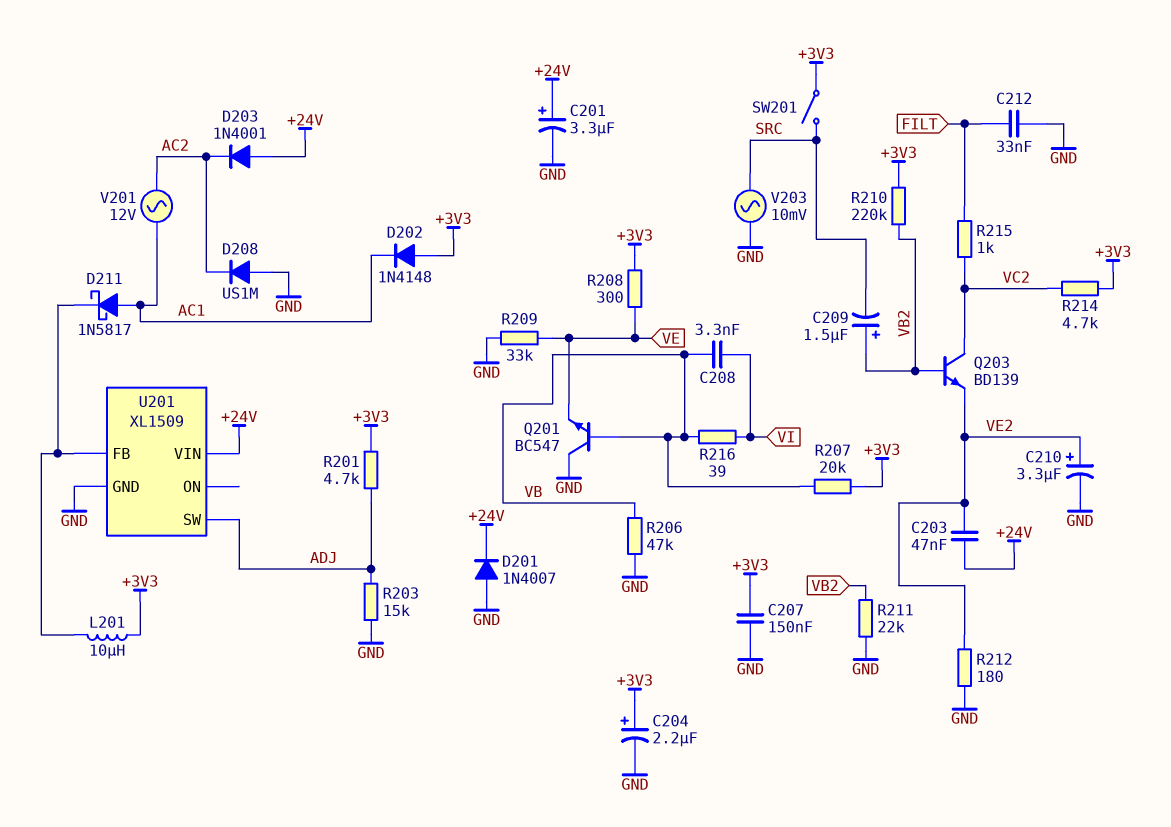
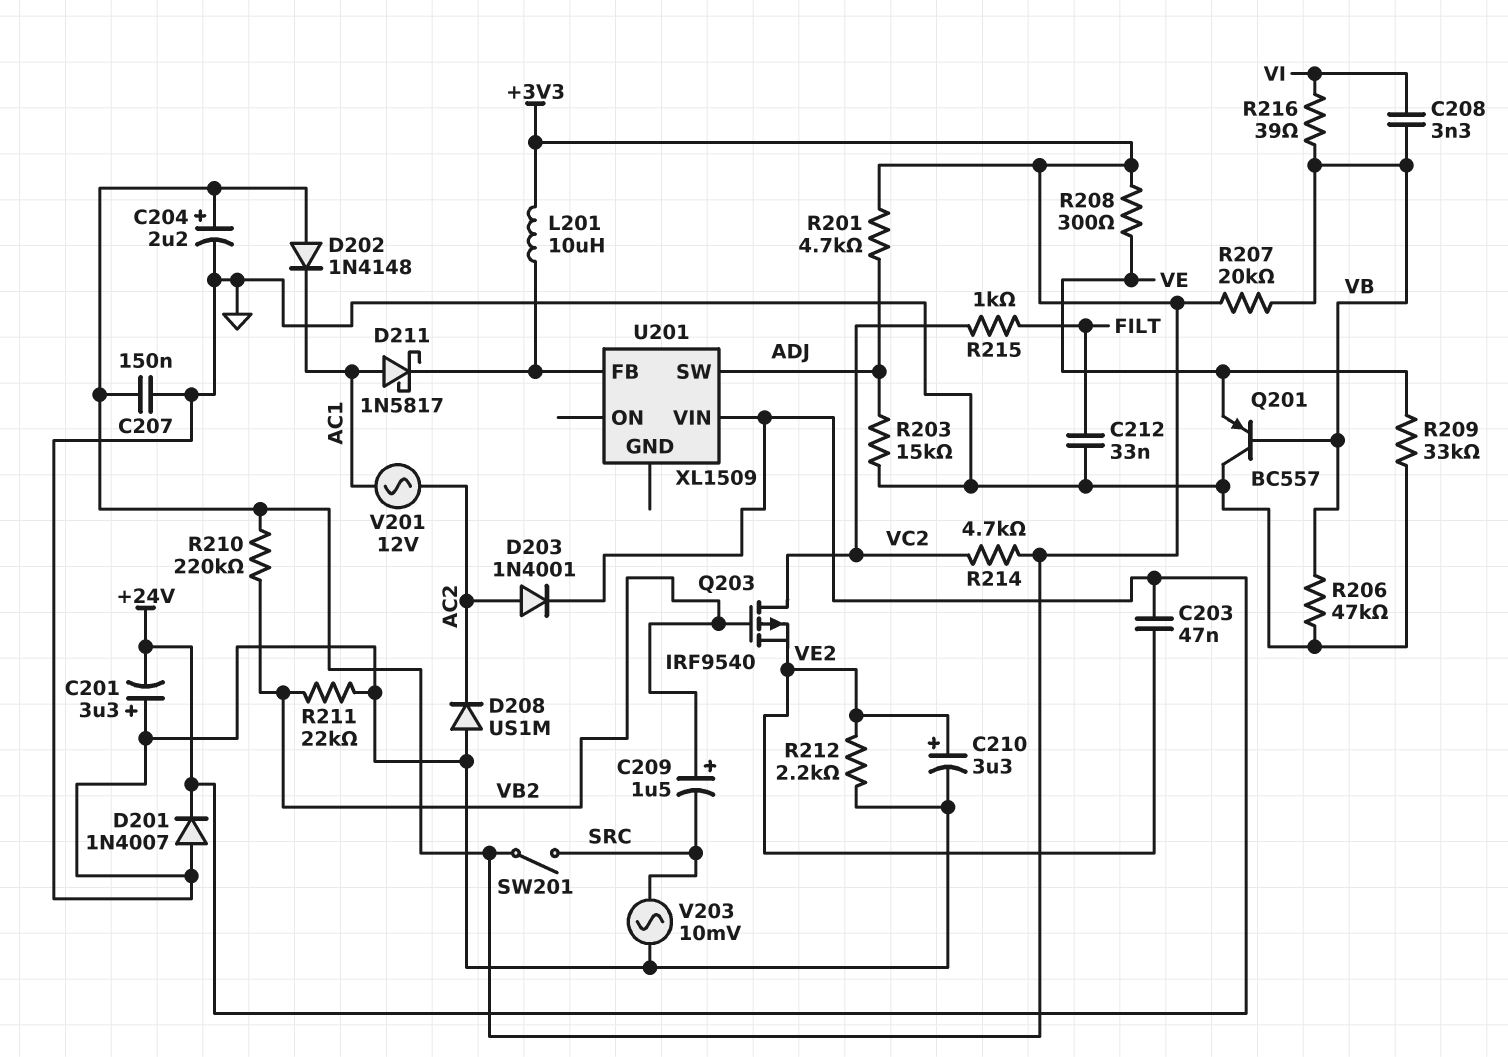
C201: 3.3uF (plus +24V, minus GND) -> 3.3uF (plus GND, minus +24V)
D203: diode 1N4001 (A +24V, K AC2) -> diode 1N4001 (A AC2, K +24V)
Q201: NPN BC547 (B VB, C GND, E VE) -> PNP BC557 (B VB, C GND, E VE)
Q203: NPN BD139 (B VB2, C VC2, E VE2) -> PMOS IRF9540 (G VB2, D VC2, S VE2)
R212: 180 (GND, VE2) -> 2.2k (GND, VE2)
U201 pin GND: GND -> none

